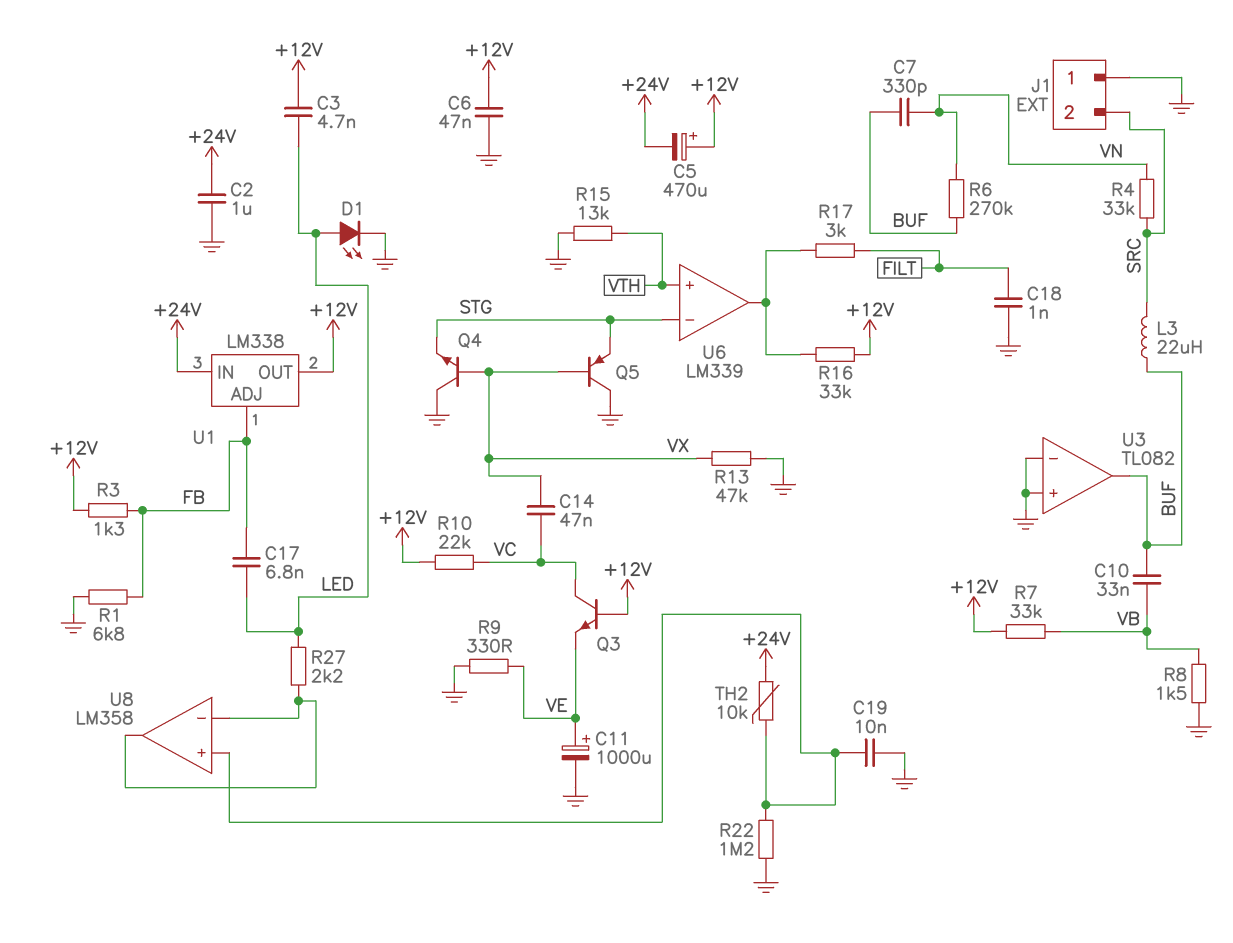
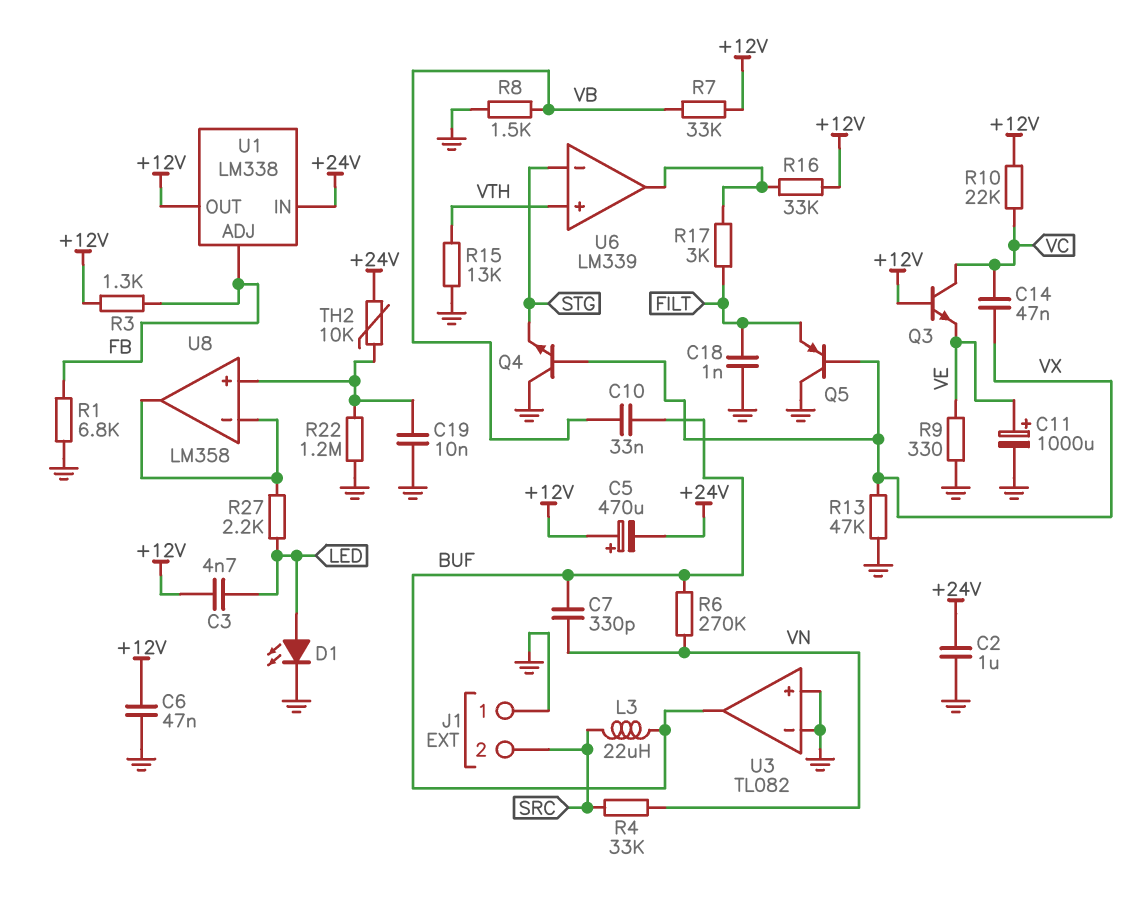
C17: 6.8nF (FB, LED) -> none
Q5: PNP (B VX, C GND, E STG) -> PNP (B VX, C GND, E FILT)

